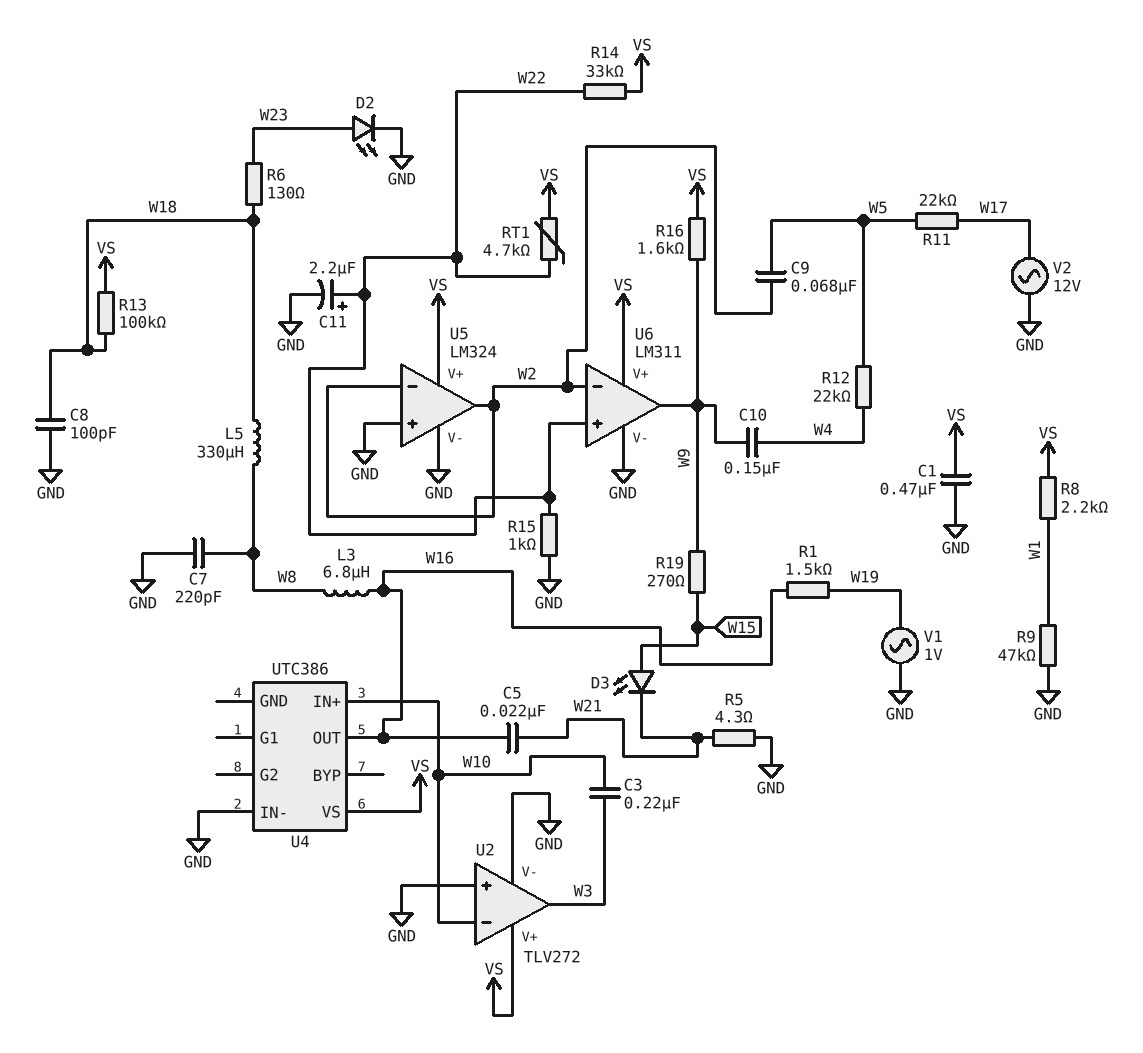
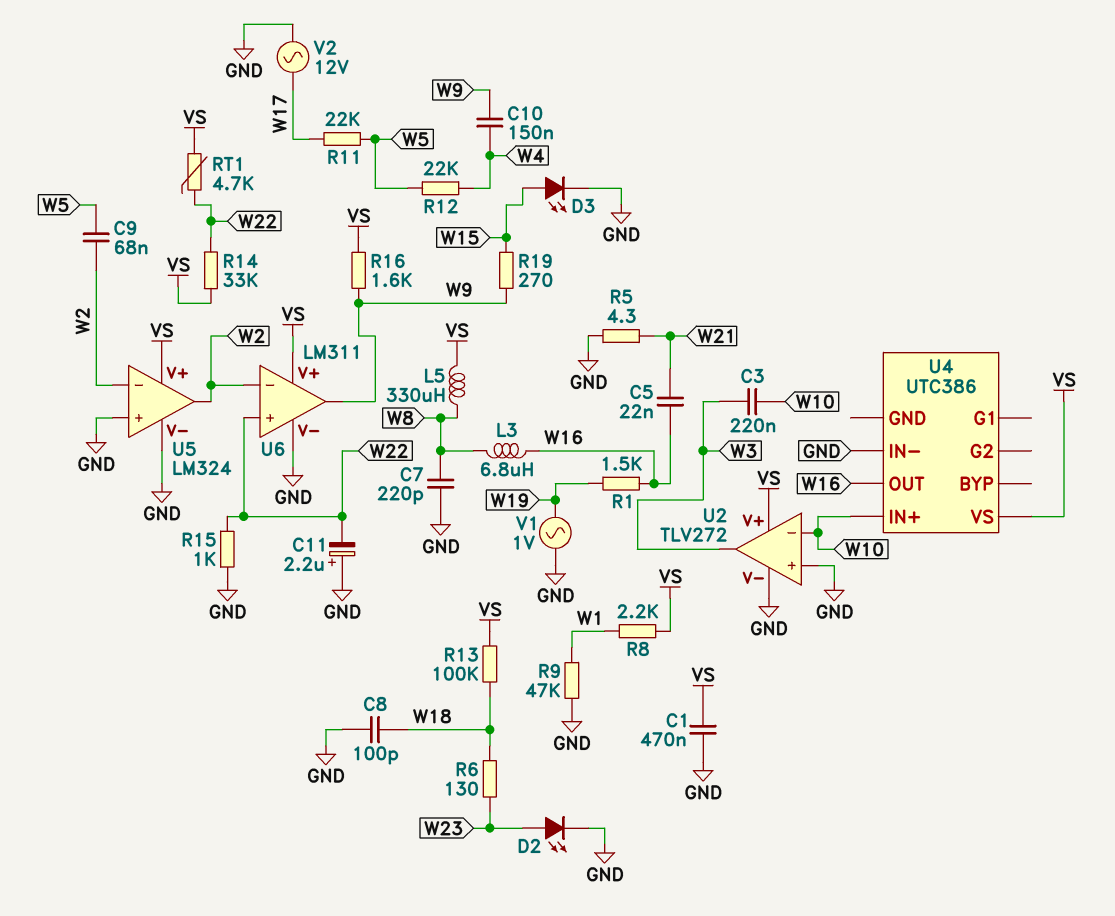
C11: 2.2uF (plus W22, minus GND) -> 2.2uF (plus GND, minus W22)
D3: LED (A W15, K W21) -> LED (A W15, K GND)
L5: 330uH (W8, W18) -> 330uH (VS, W8)

